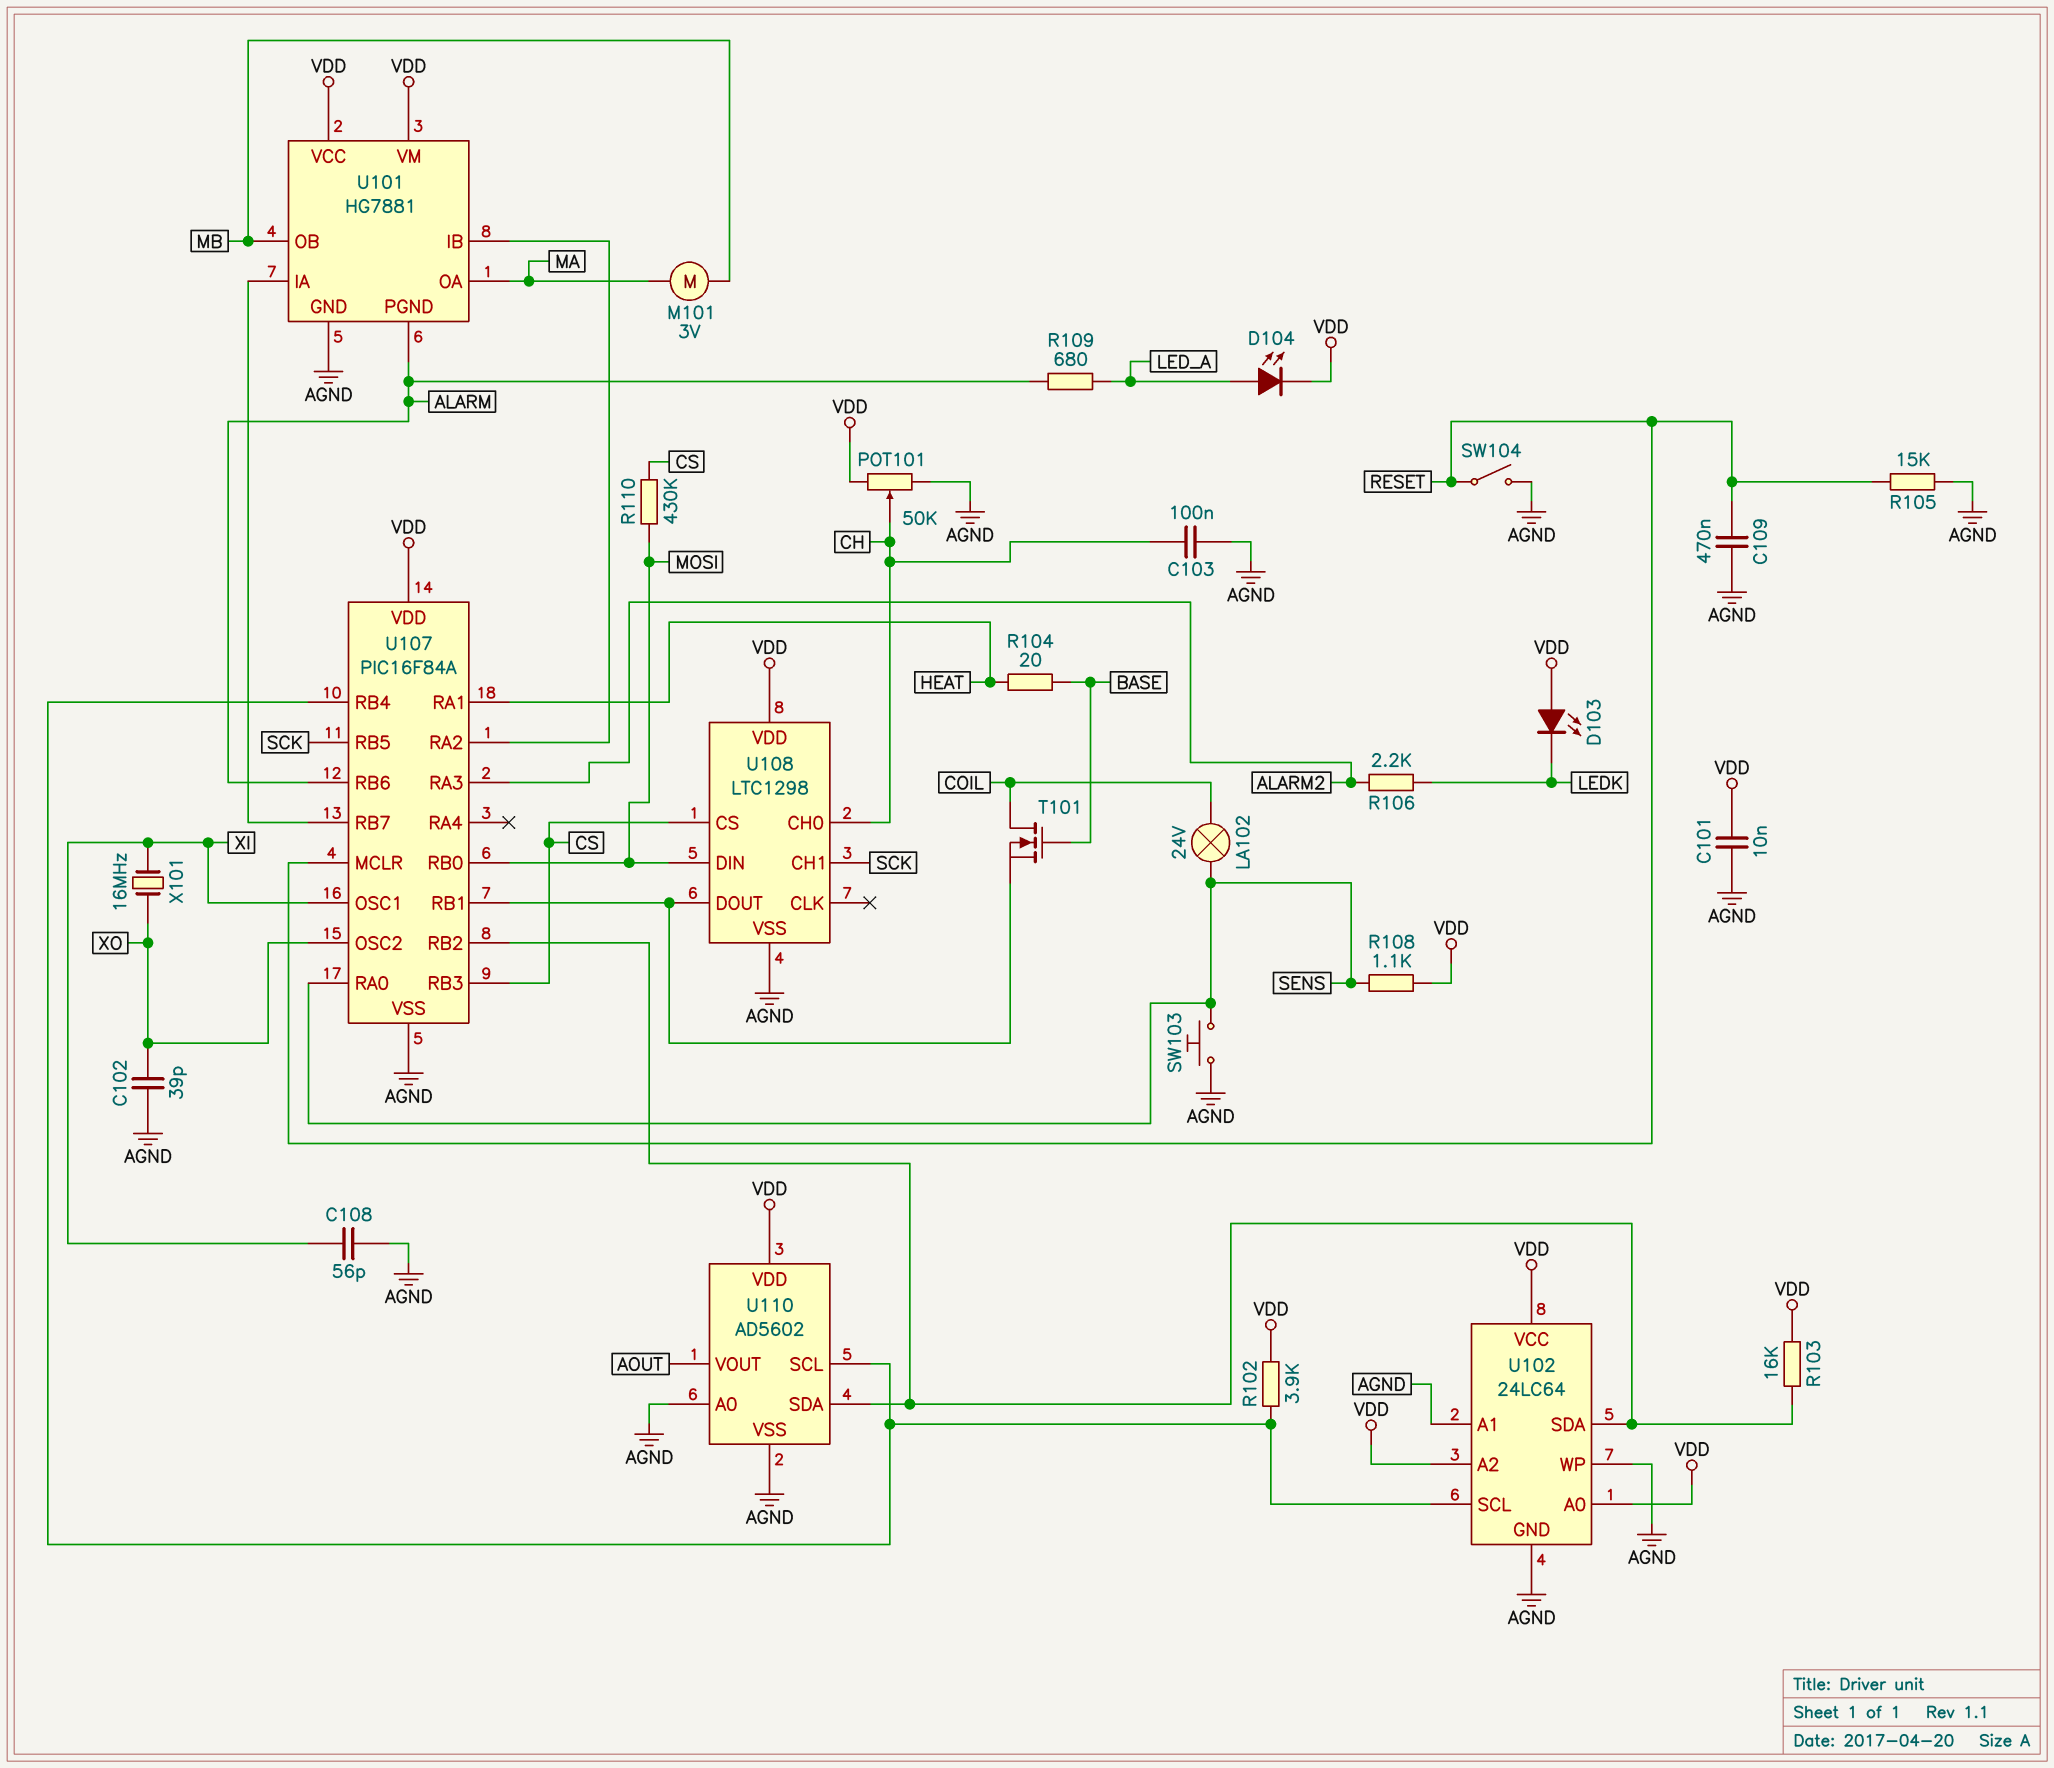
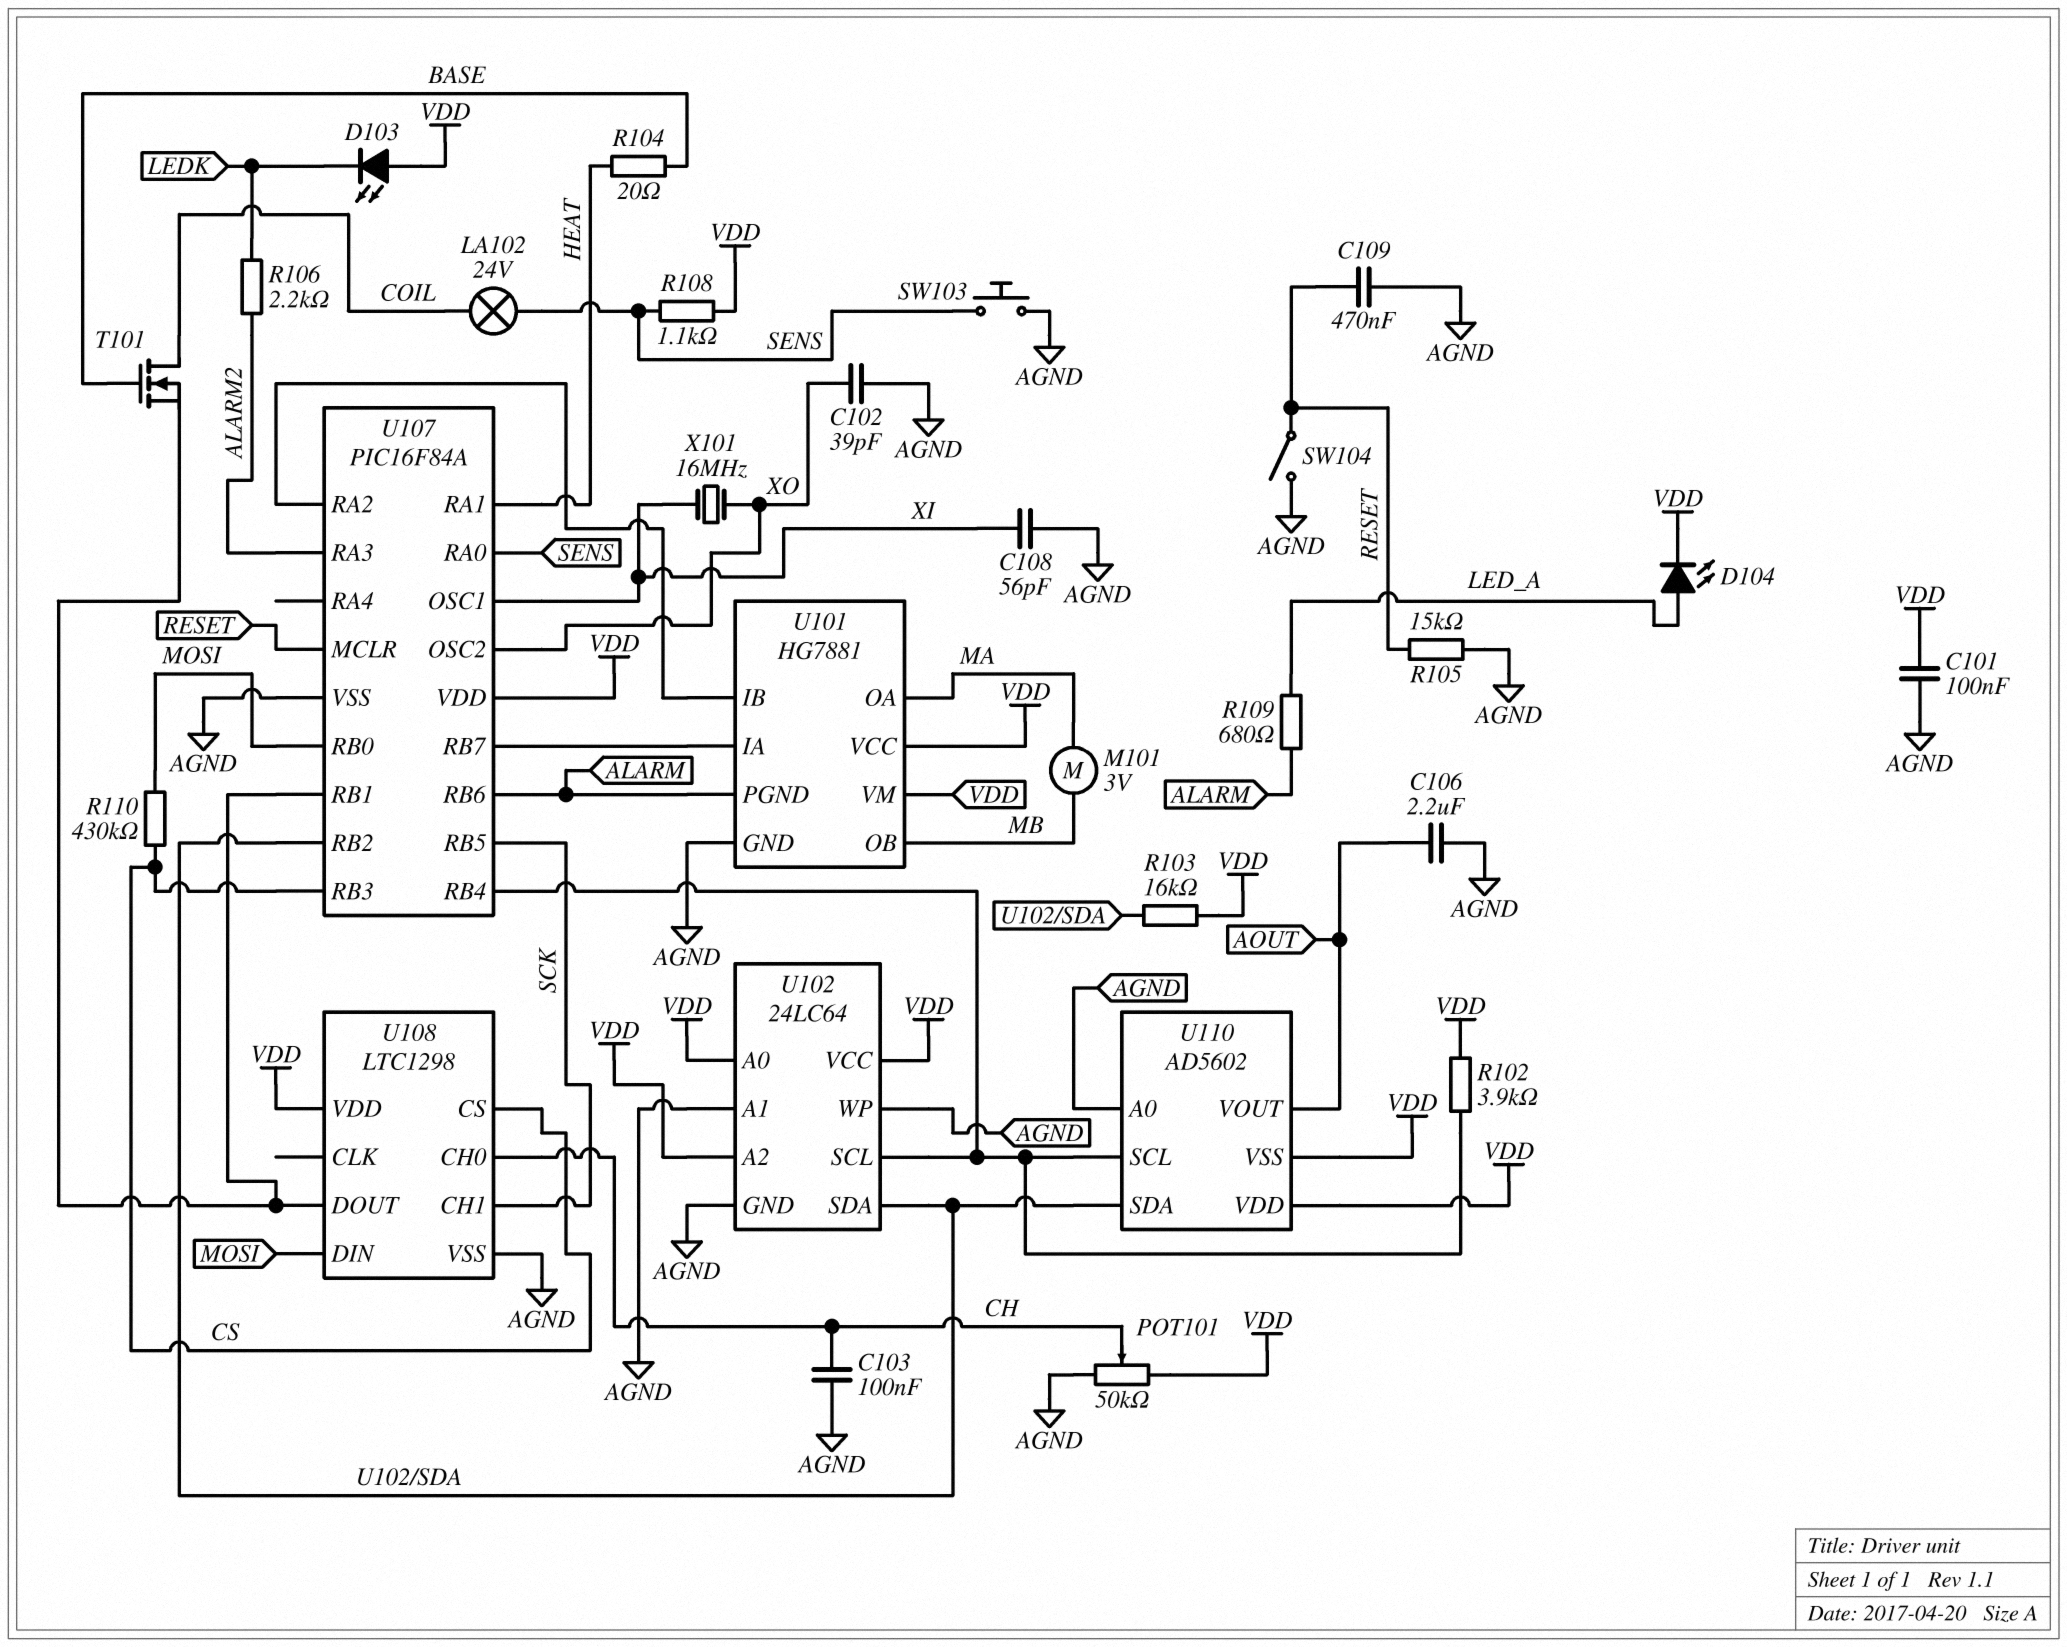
C101: 10nF (AGND, VDD) -> 100nF (AGND, VDD)
C106: none -> 2.2uF (AGND, AOUT)
U110 pin VSS: AGND -> VDD

